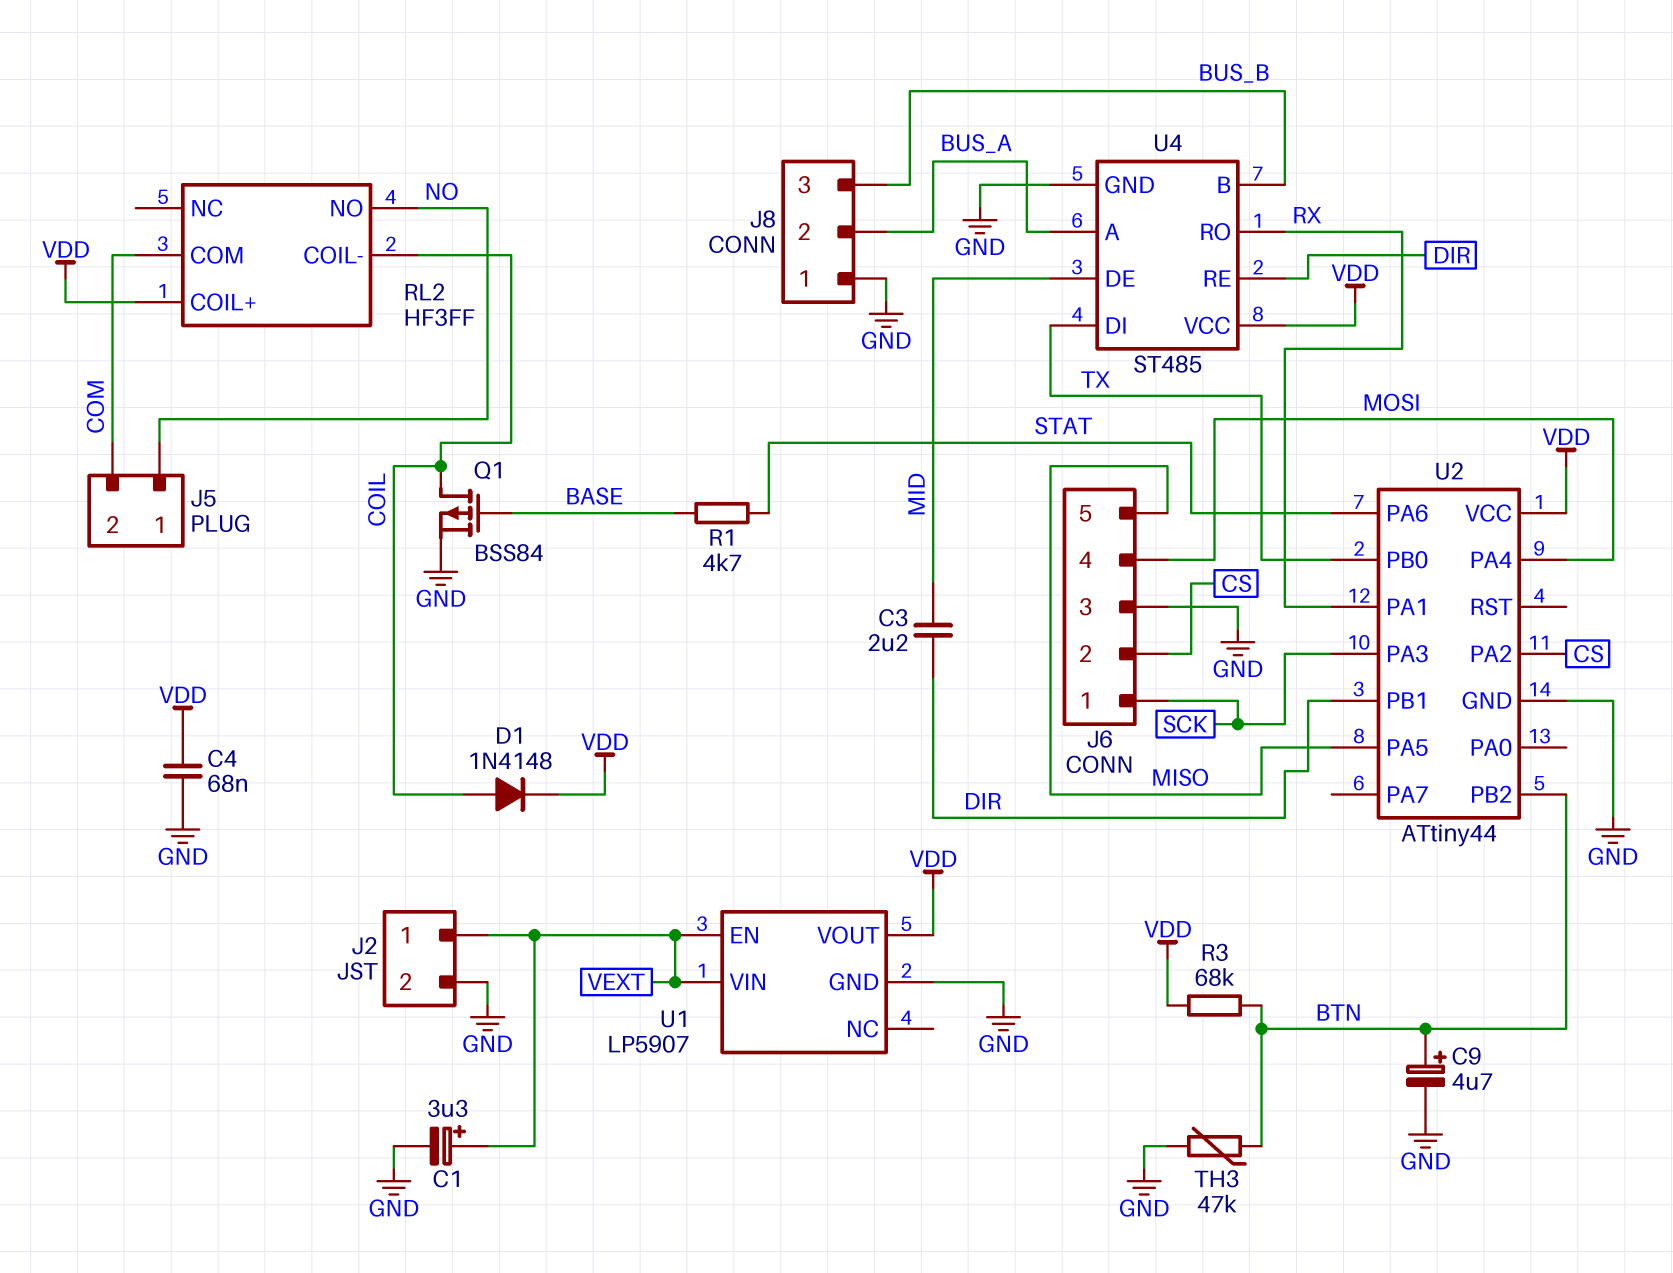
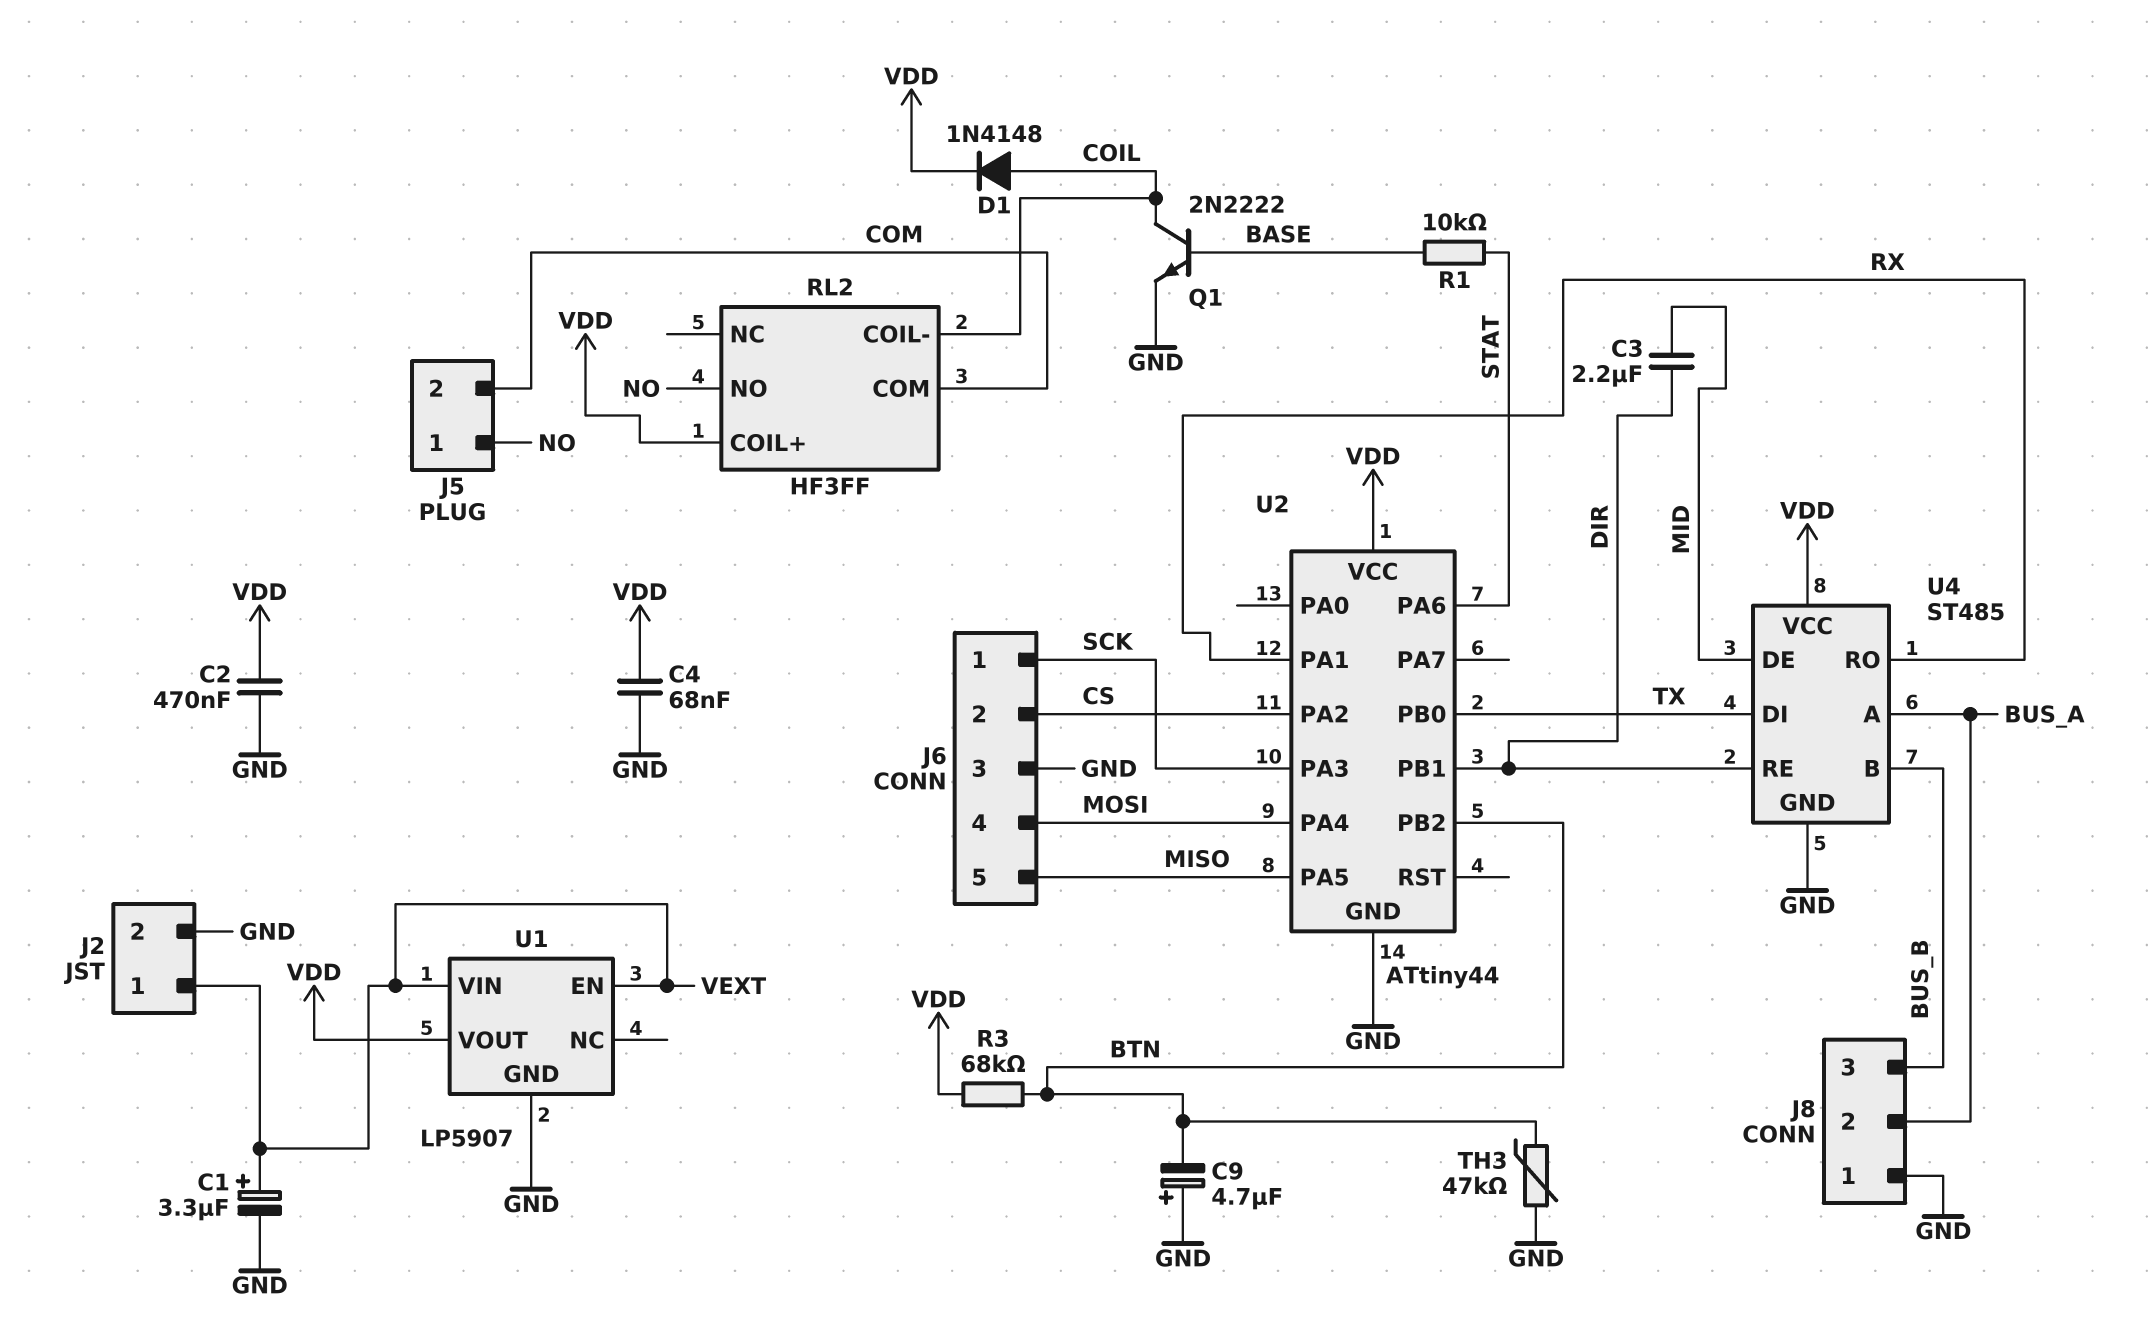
C2: none -> 470nF (GND, VDD)
C9: 4.7uF (plus BTN, minus GND) -> 4.7uF (plus GND, minus BTN)
Q1: PMOS BSS84 (G BASE, D COIL, S GND) -> NPN 2N2222 (B BASE, C COIL, E GND)
R1: 4.7k (BASE, STAT) -> 10k (BASE, STAT)

